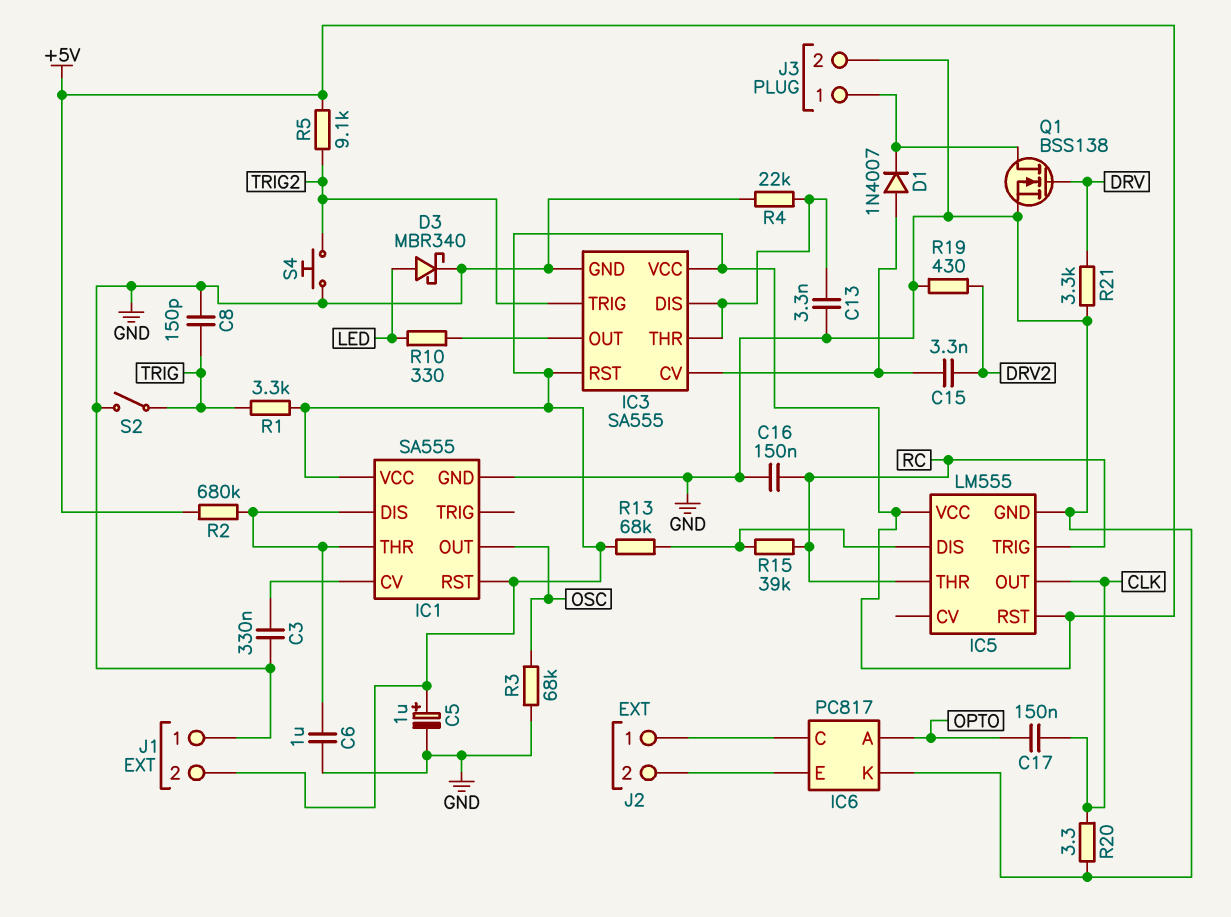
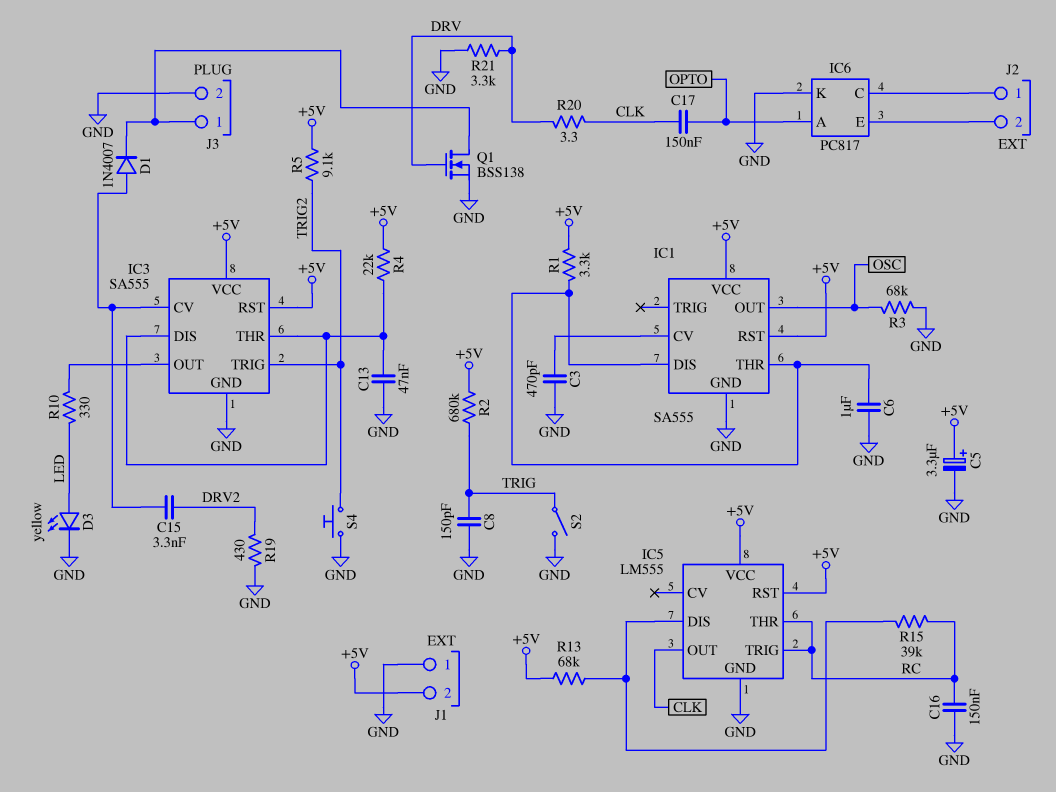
C3: 330nF (GND, IC1/CV) -> 470pF (GND, IC1/CV)
C5: 1uF (plus +5V, minus GND) -> 3.3uF (plus +5V, minus GND)
C13: 3.3nF (GND, IC3/DIS) -> 47nF (GND, IC3/DIS)
D3: schottky MBR340 (A LED, K GND) -> LED yellow (A LED, K GND)
R1: 3.3k (+5V, TRIG) -> 3.3k (+5V, IC1/DIS)
R2: 680k (+5V, IC1/DIS) -> 680k (+5V, TRIG)
R4: 22k (GND, IC3/DIS) -> 22k (+5V, IC3/DIS)
R20: 3.3 (CLK, GND) -> 3.3 (CLK, DRV)

